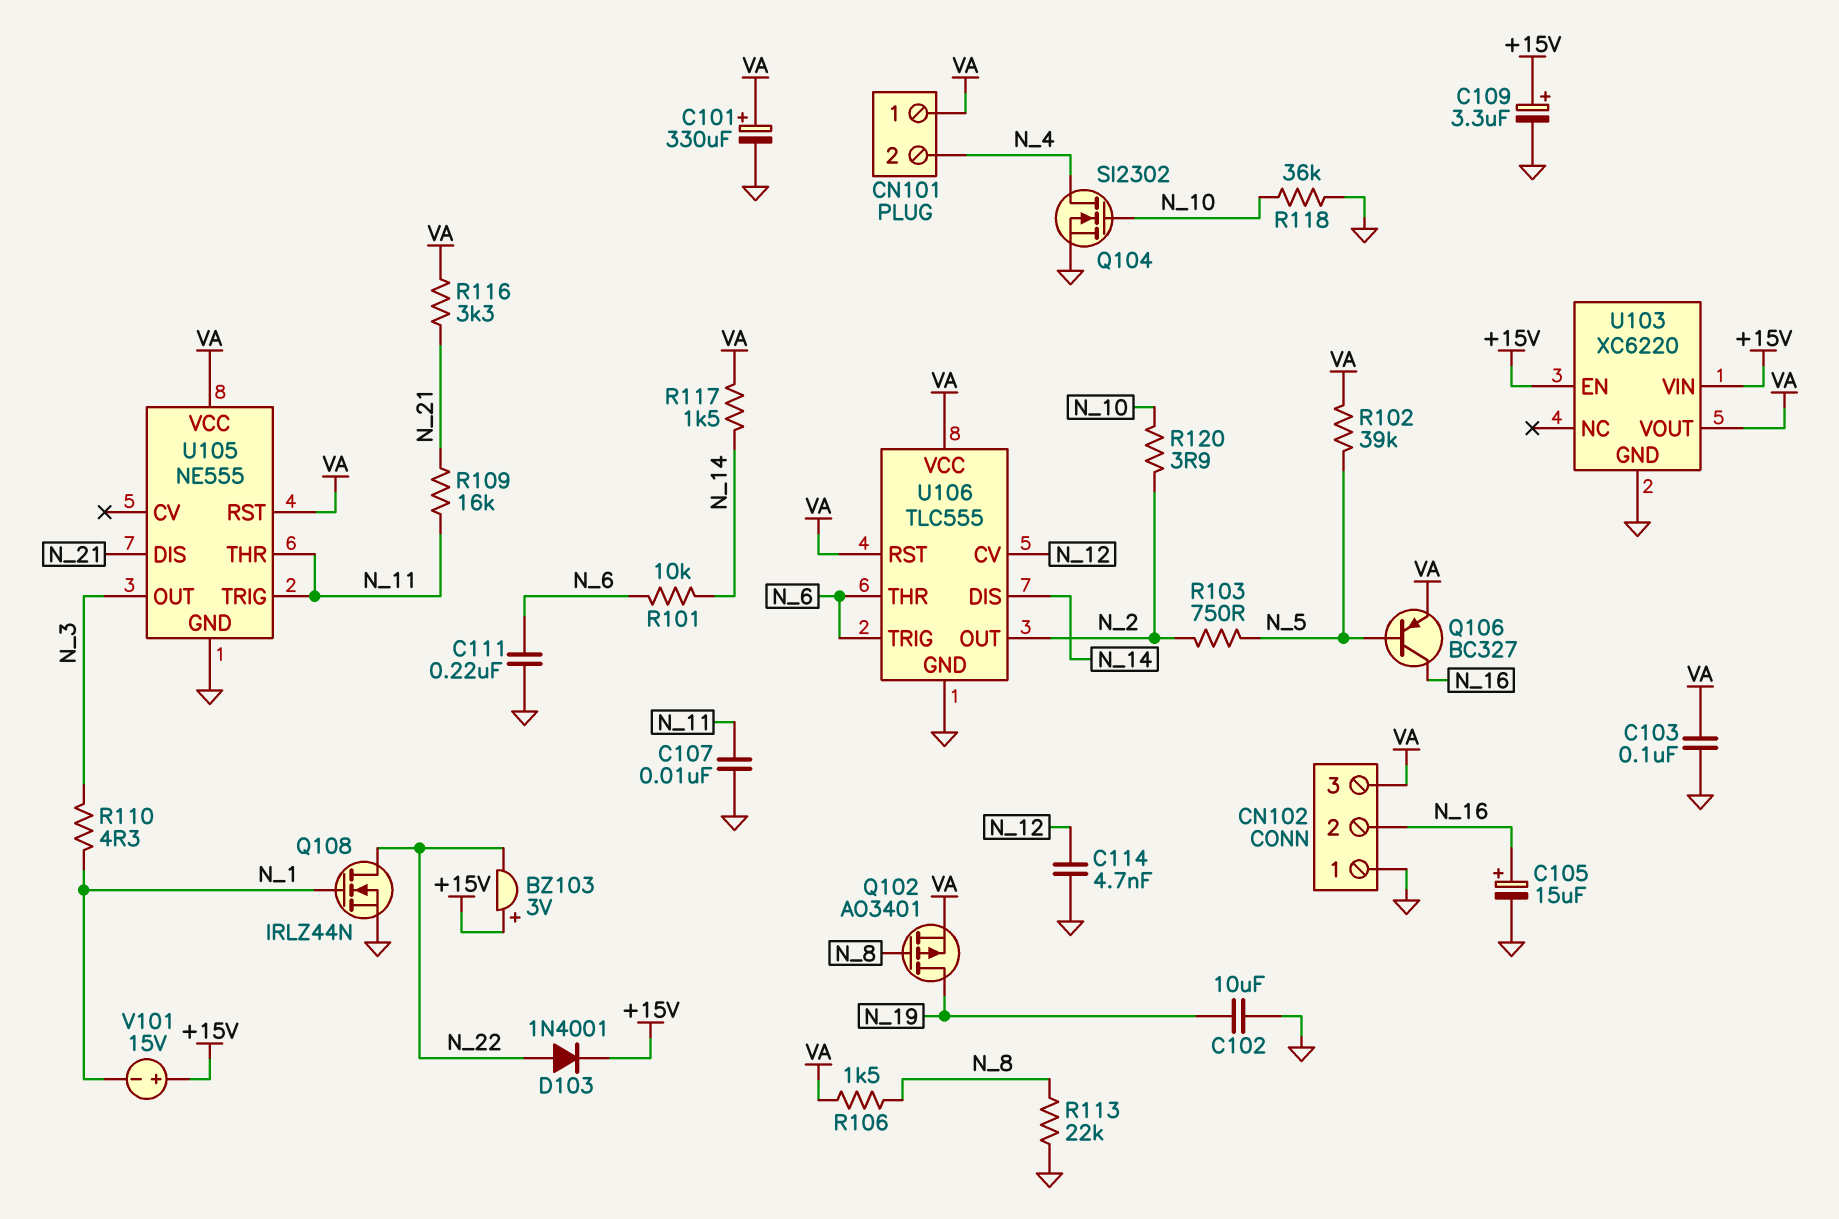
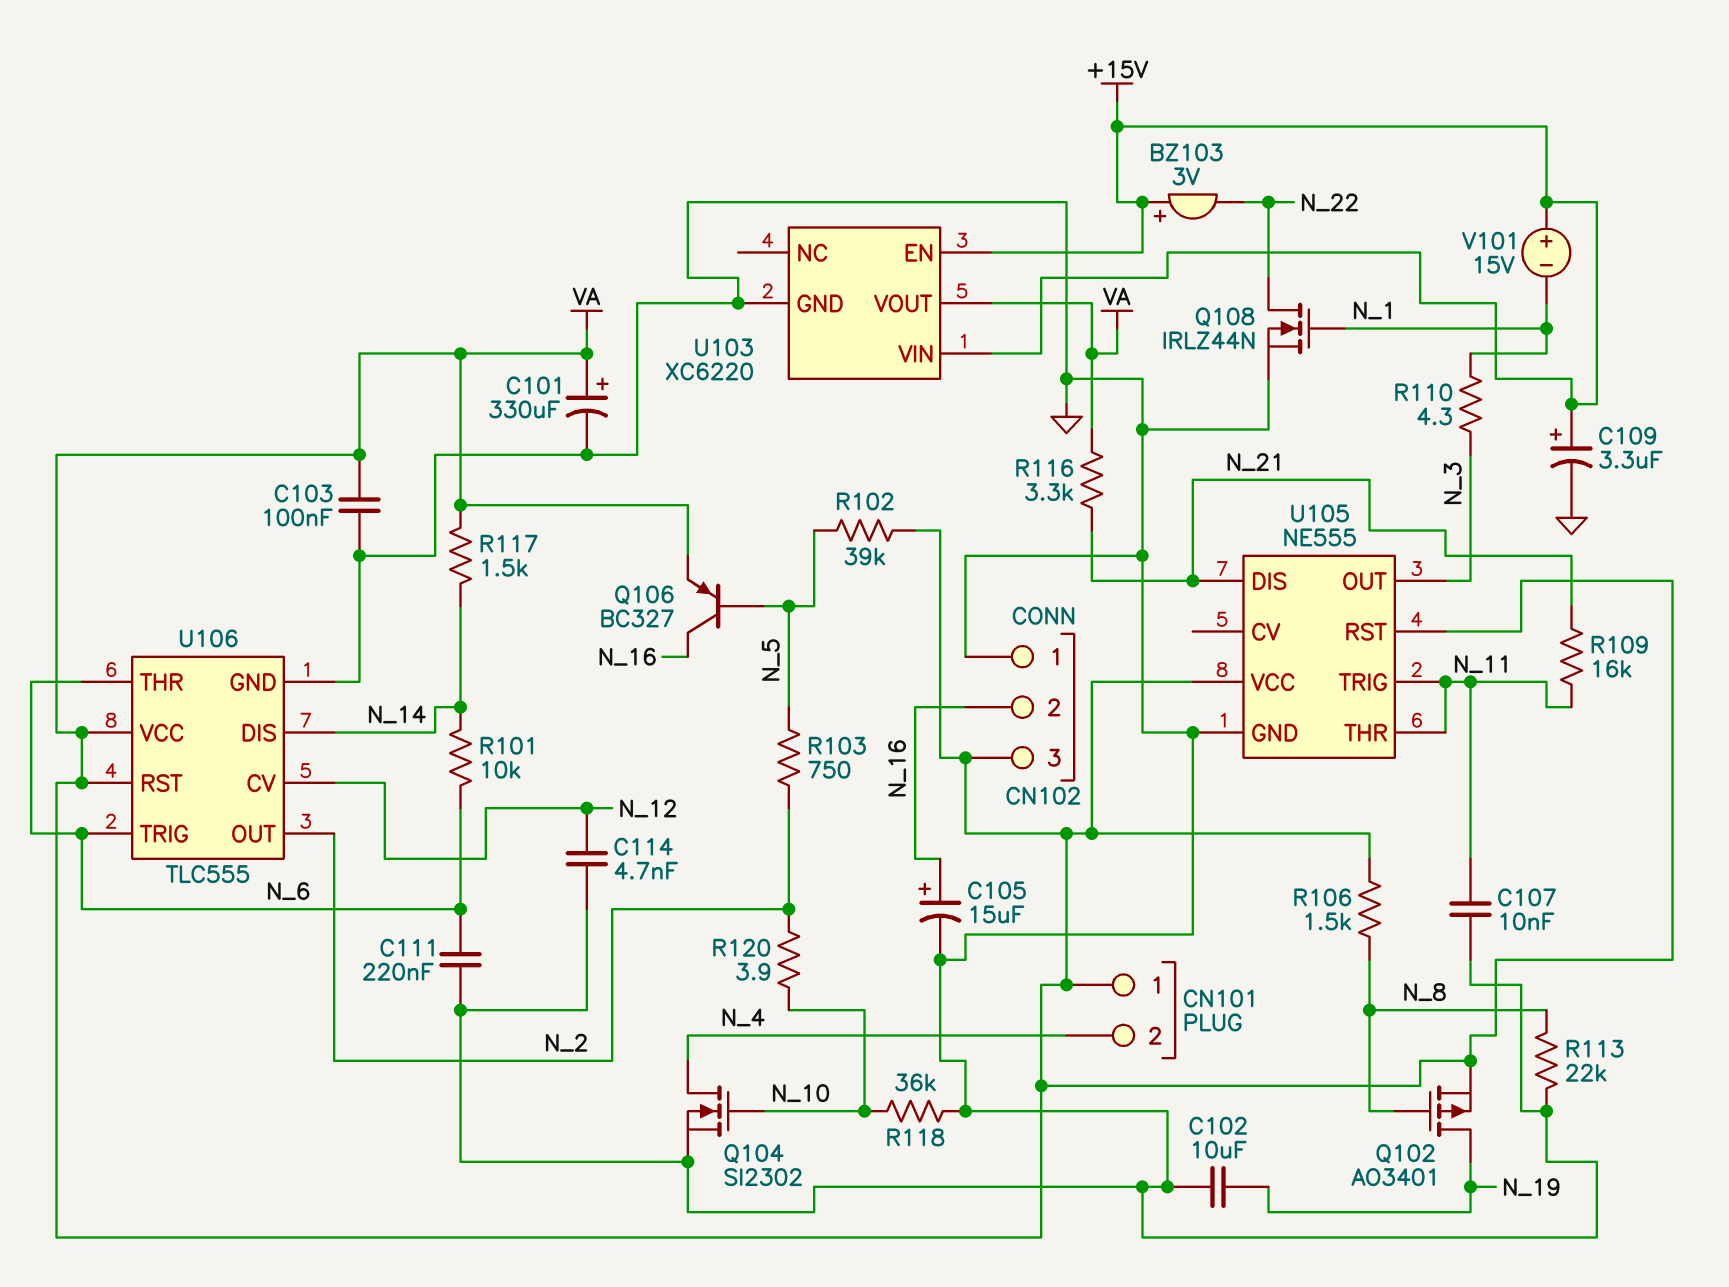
D103: diode 1N4001 (A N_22, K +15V) -> none

